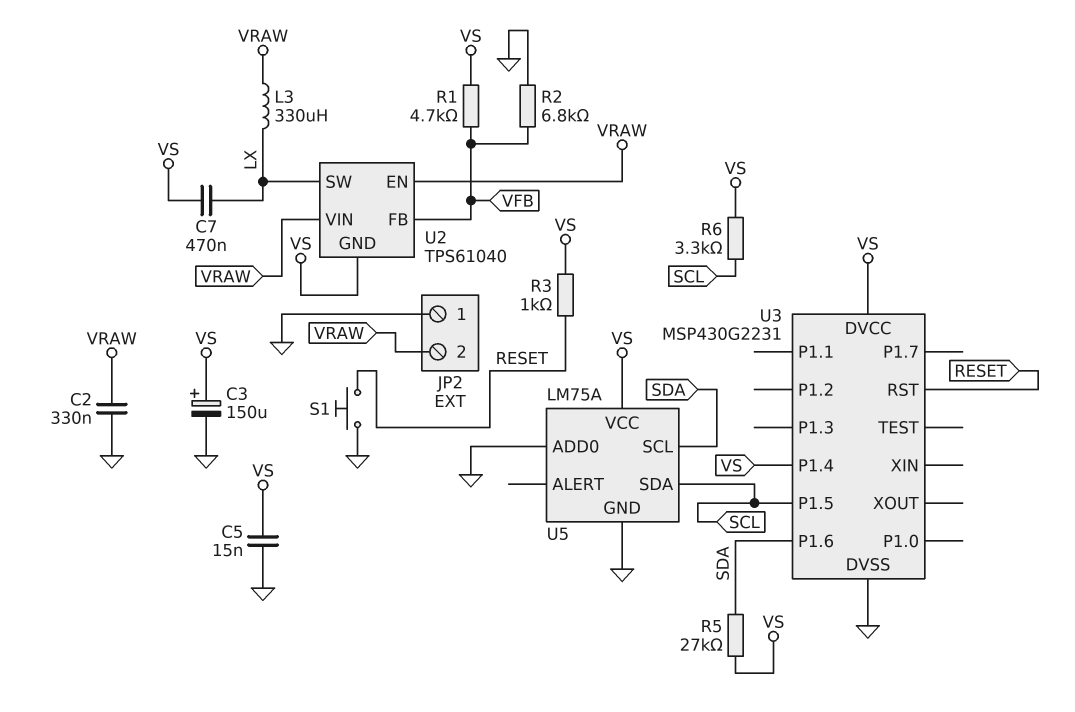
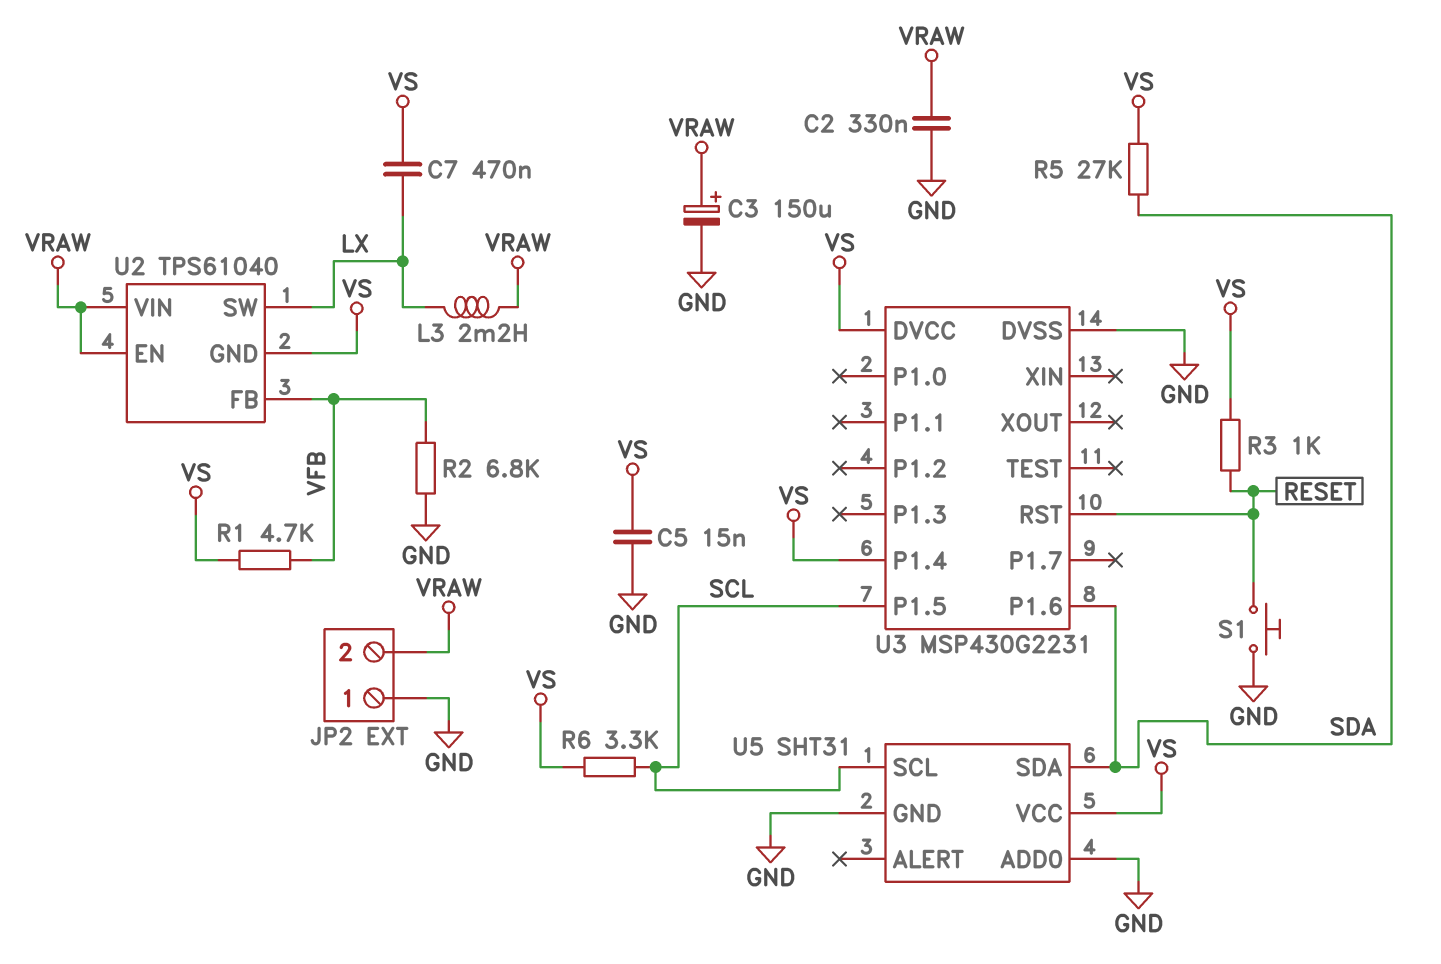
C3: 150uF (plus VS, minus GND) -> 150uF (plus VRAW, minus GND)
L3: 330uH (LX, VRAW) -> 2.2mH (LX, VRAW)
U5: LM75A -> SHT31
U5 pin SCL: SDA -> SCL
U5 pin SDA: SCL -> SDA

